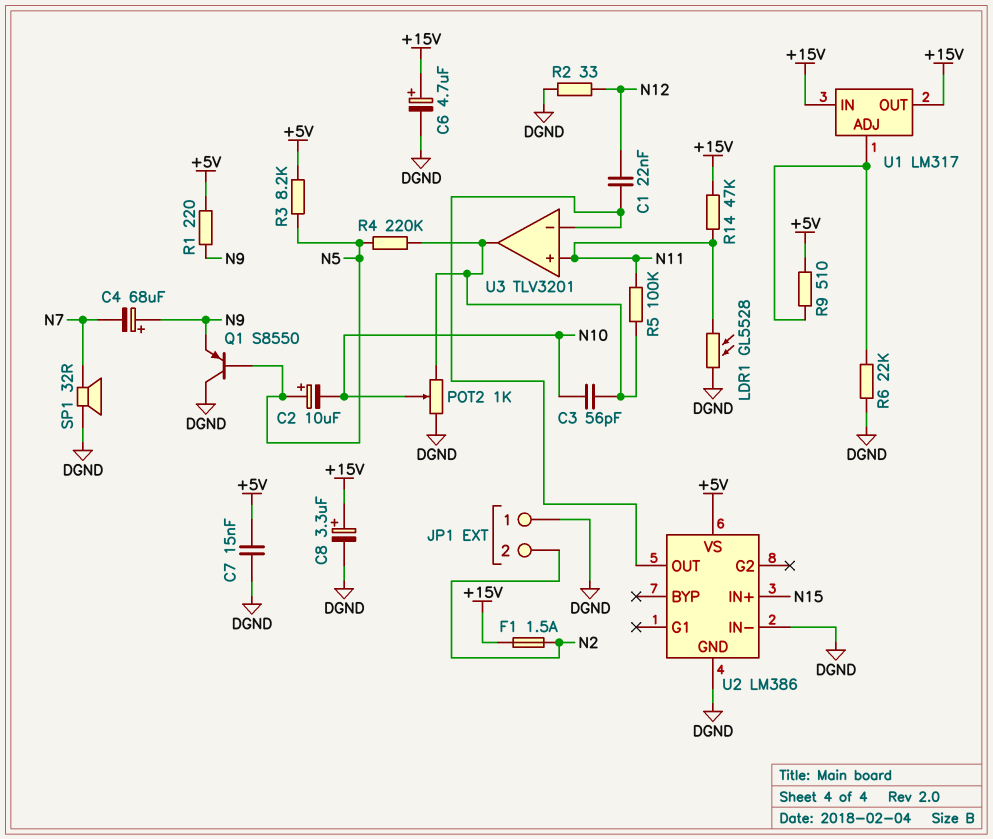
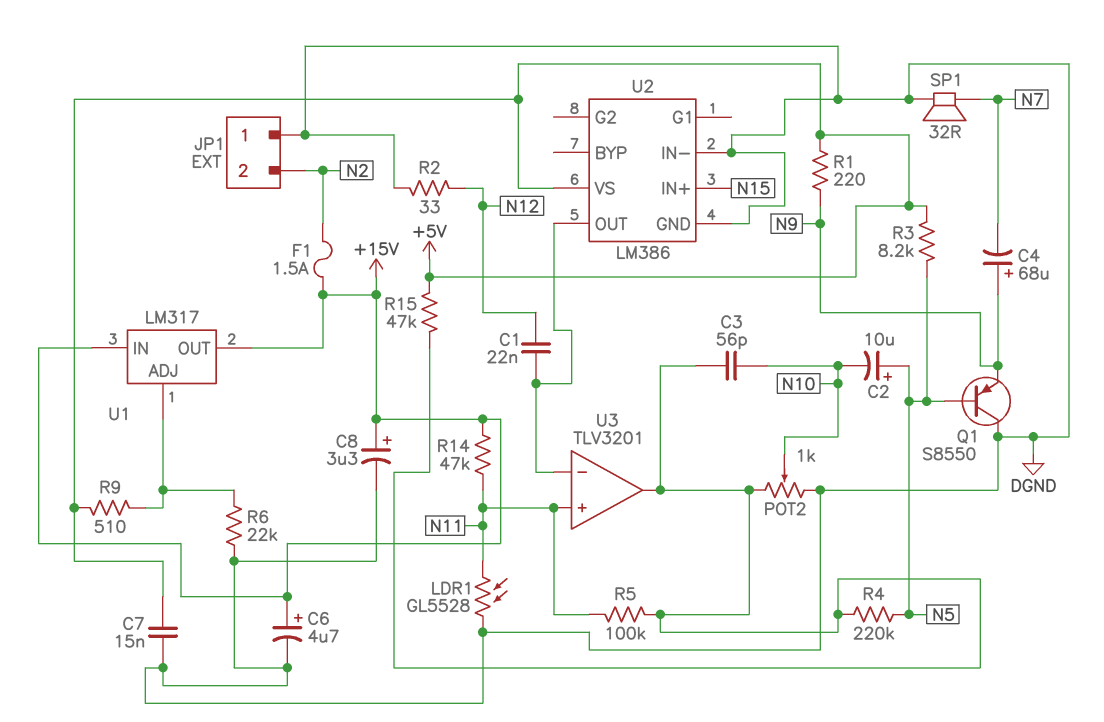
R15: none -> 47k (+5V, U3/out)

